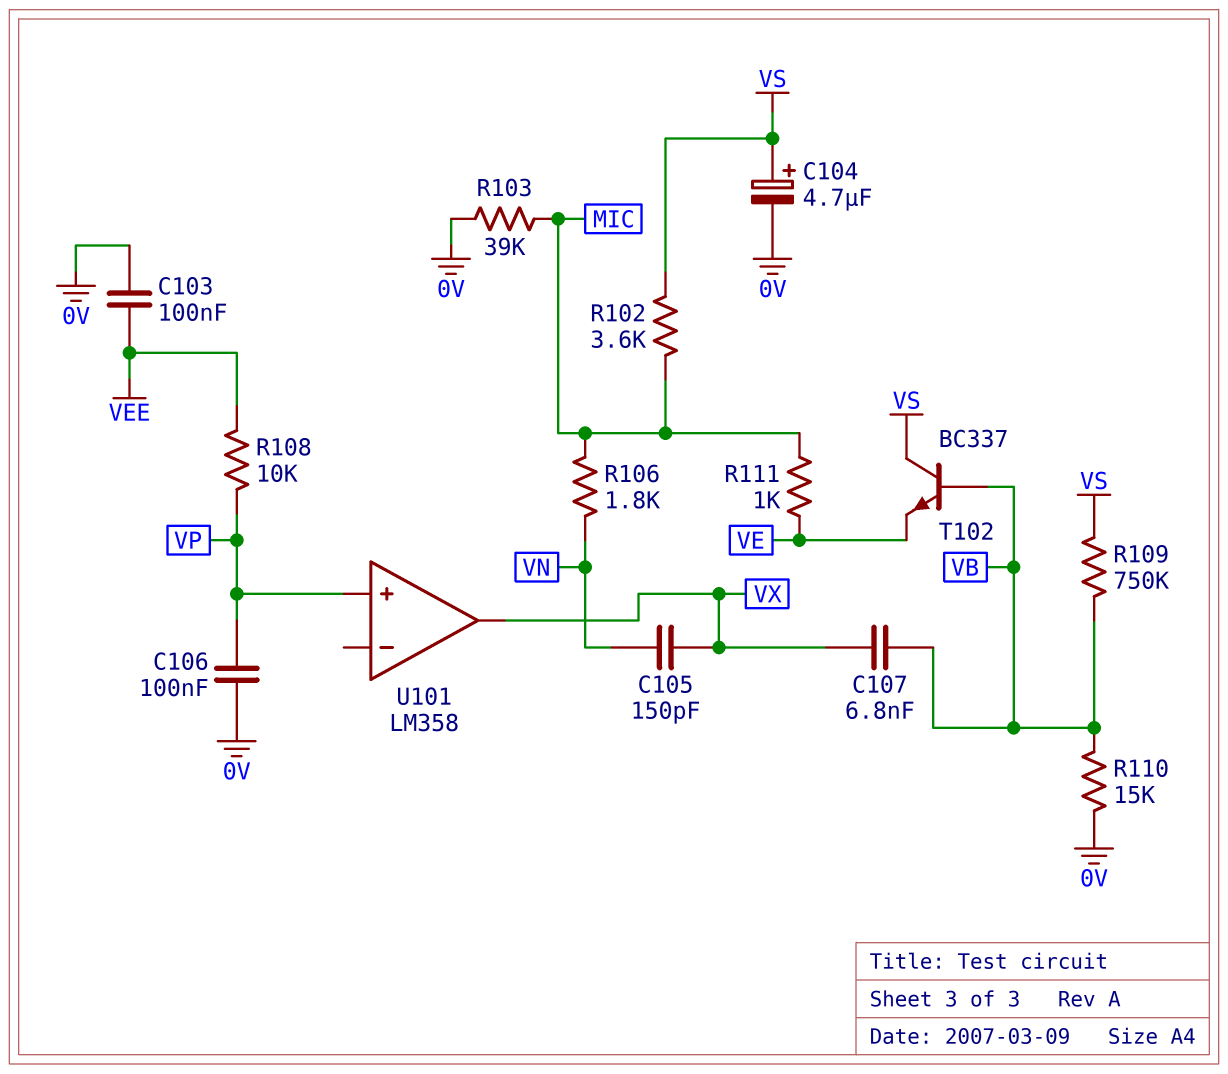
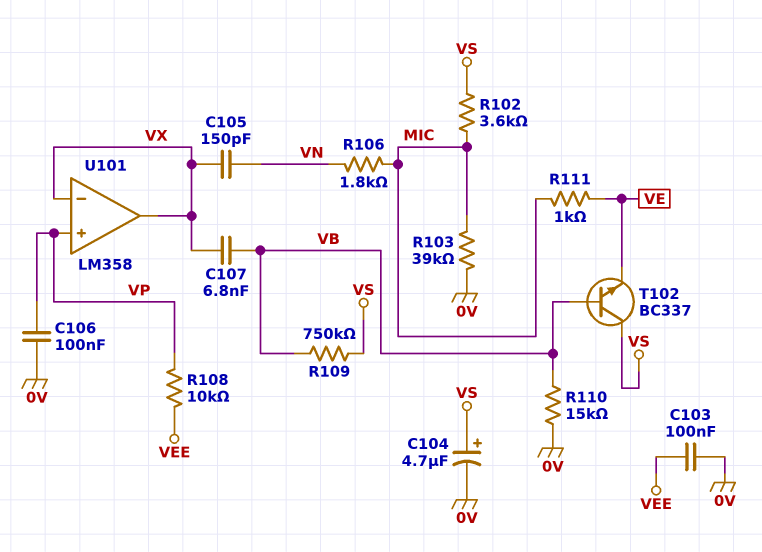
U101 pin in-: none -> VX

